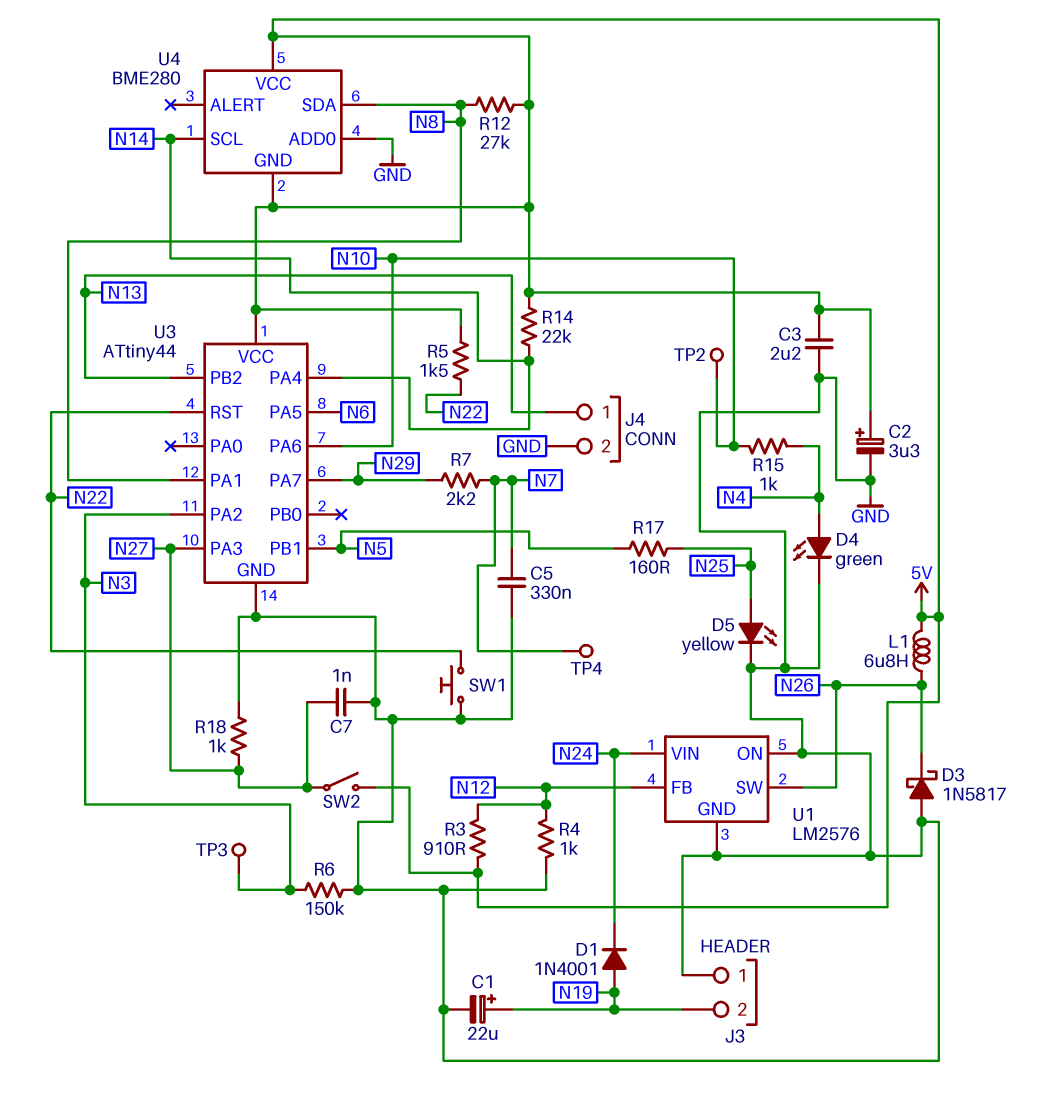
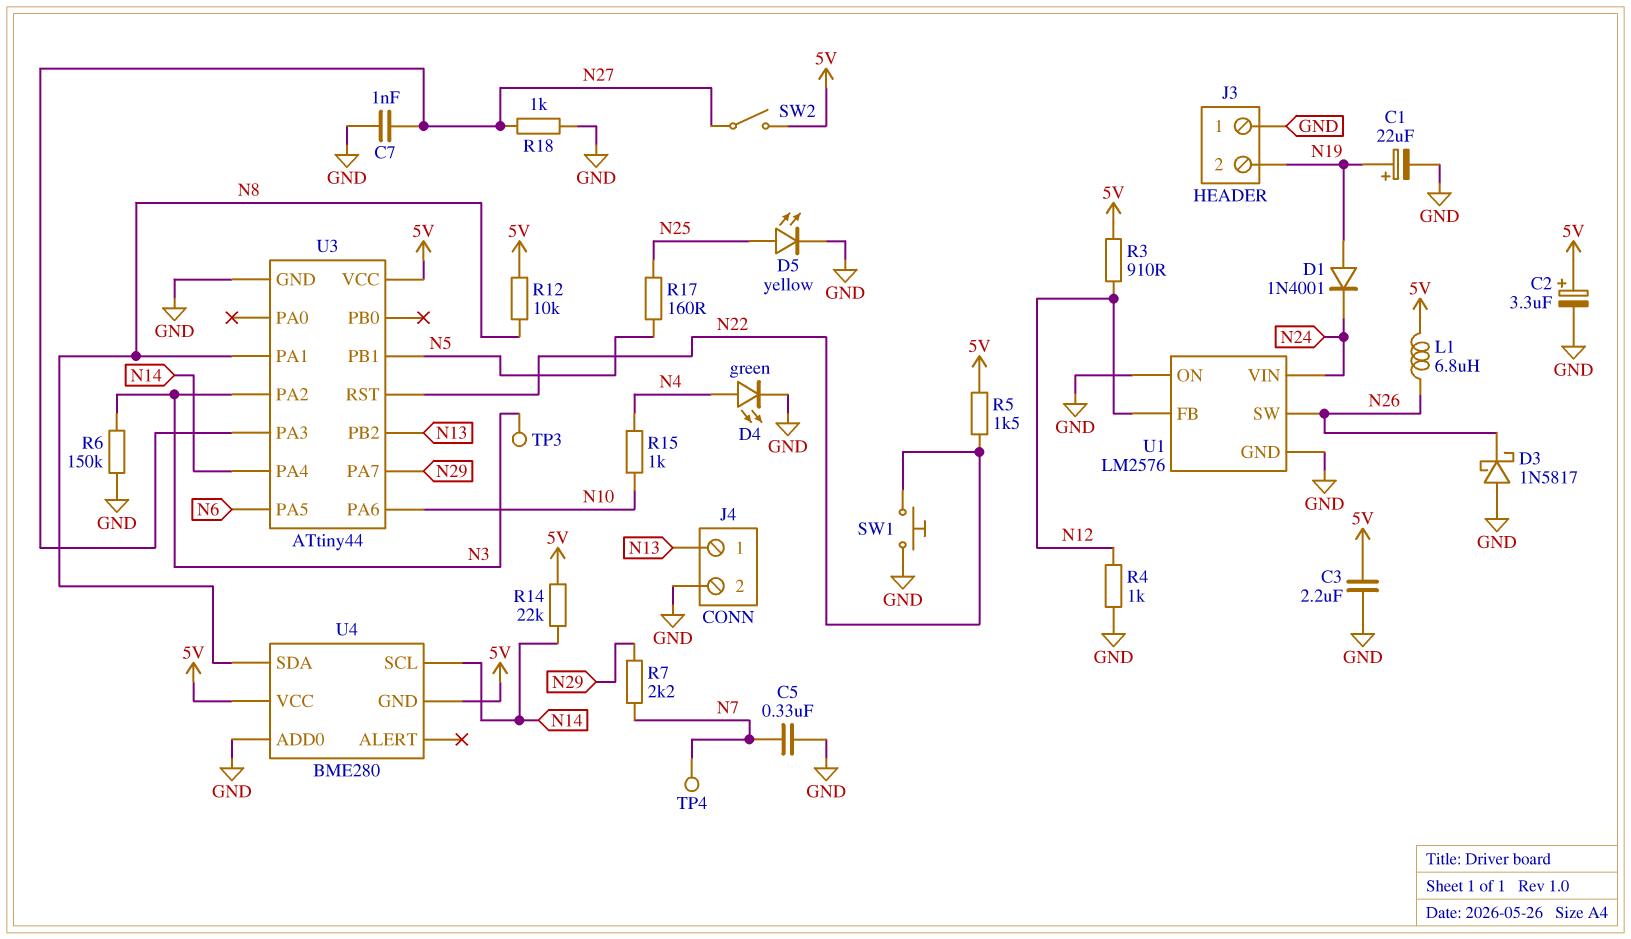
R12: 27k (5V, N8) -> 10k (5V, N8)
TP2: test point (N10) -> none

